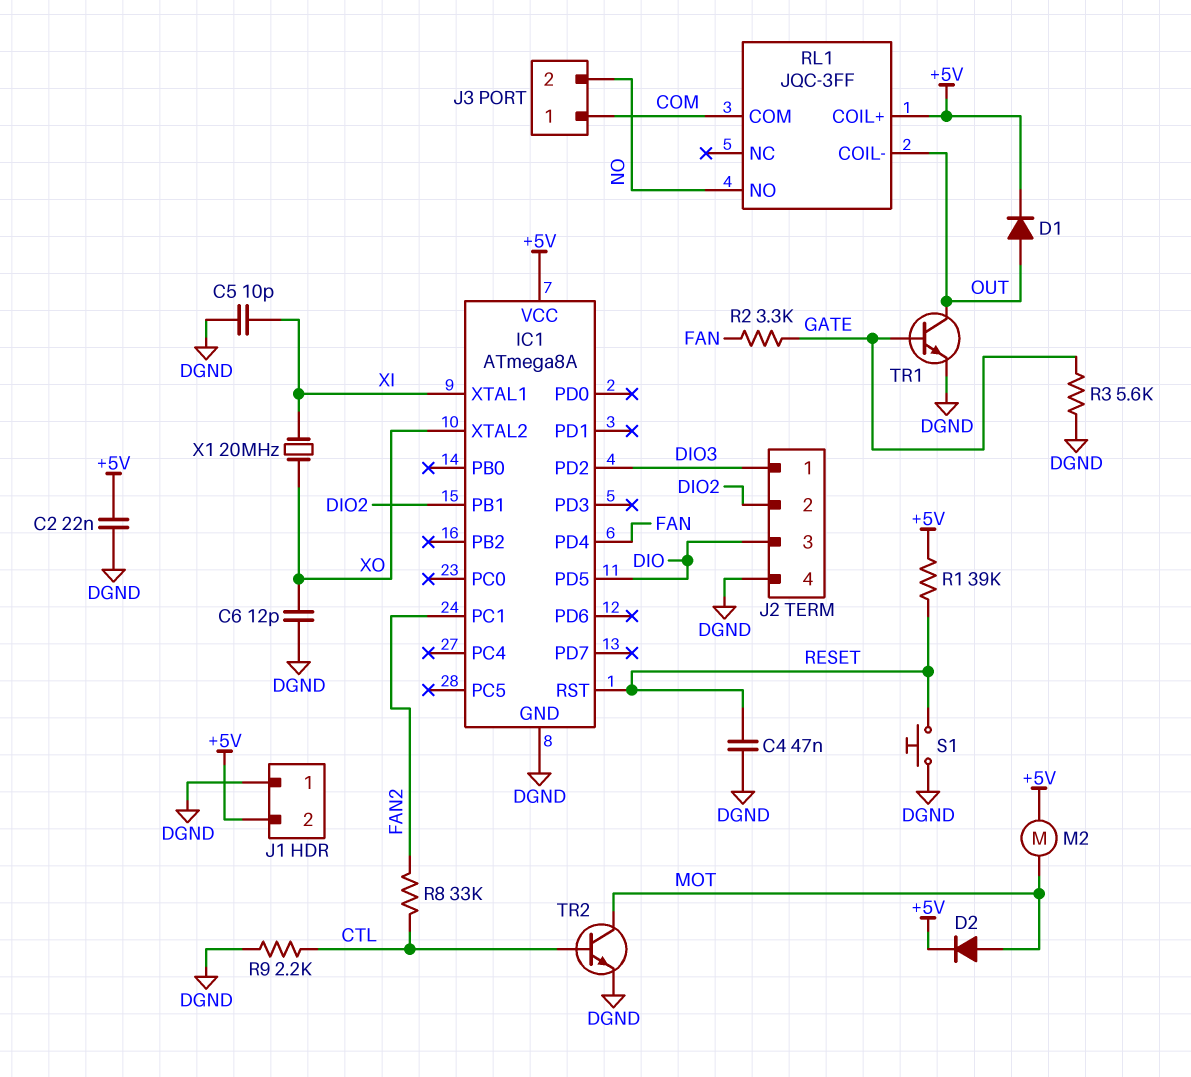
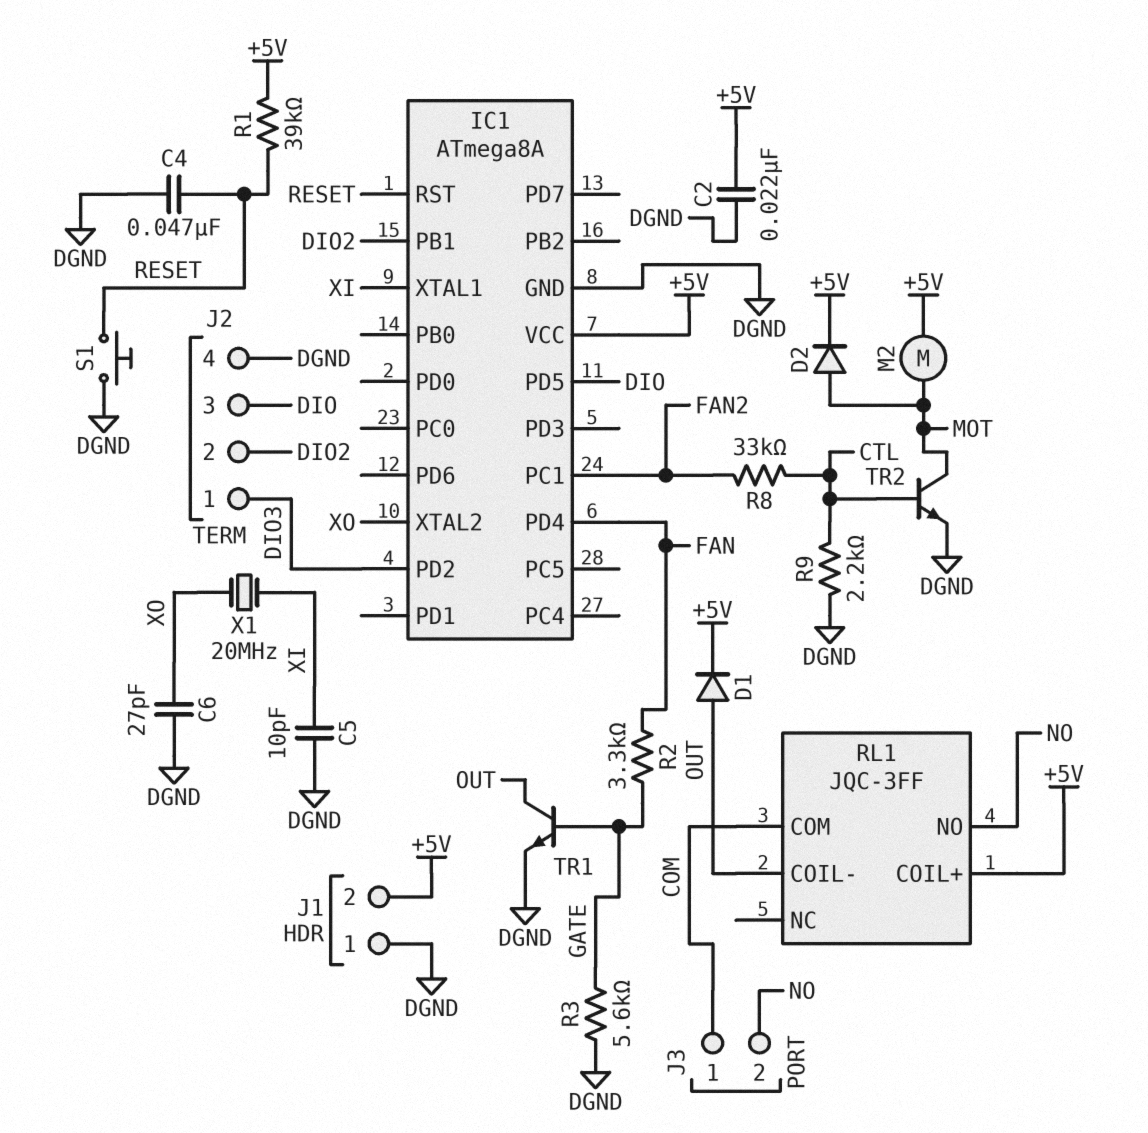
C6: 12pF (DGND, XO) -> 27pF (DGND, XO)

